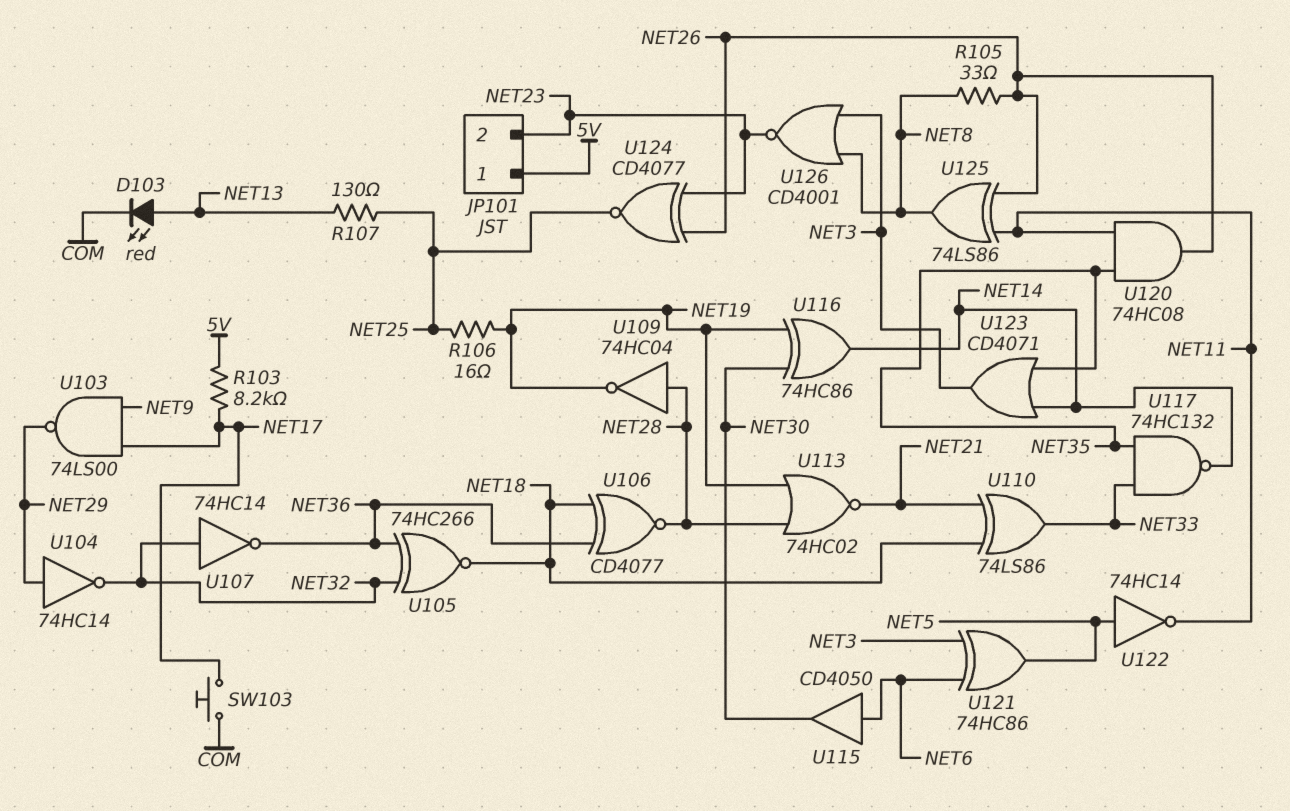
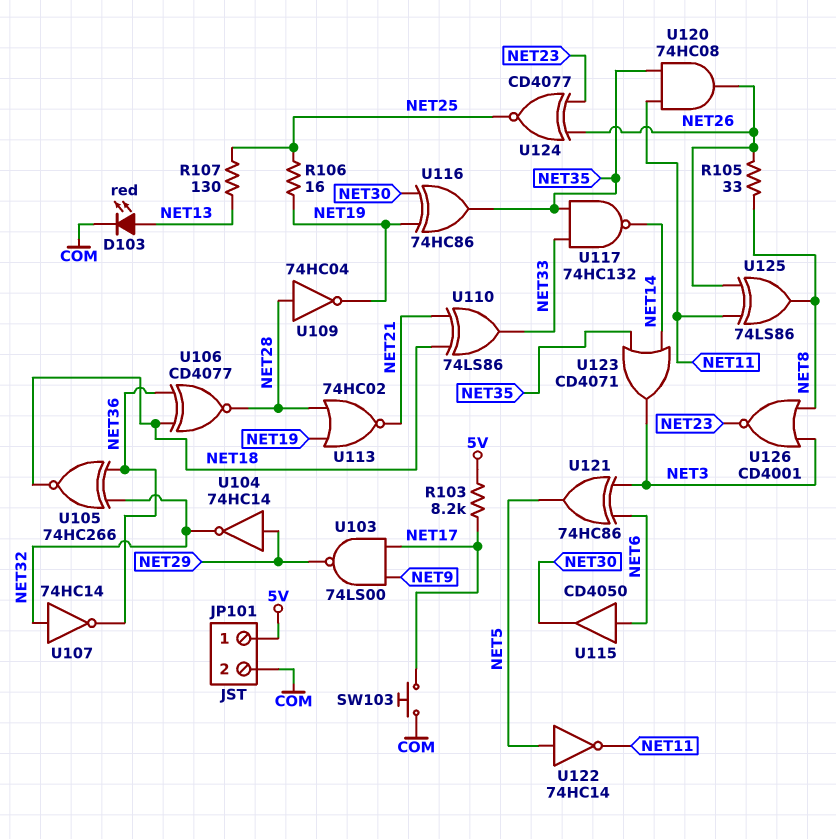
JP101 pin 2: NET23 -> COM
U116: XOR 74HC86 (in NET19, in NET30, out NET14) -> XOR 74HC86 (in NET19, in NET30, out NET35)

